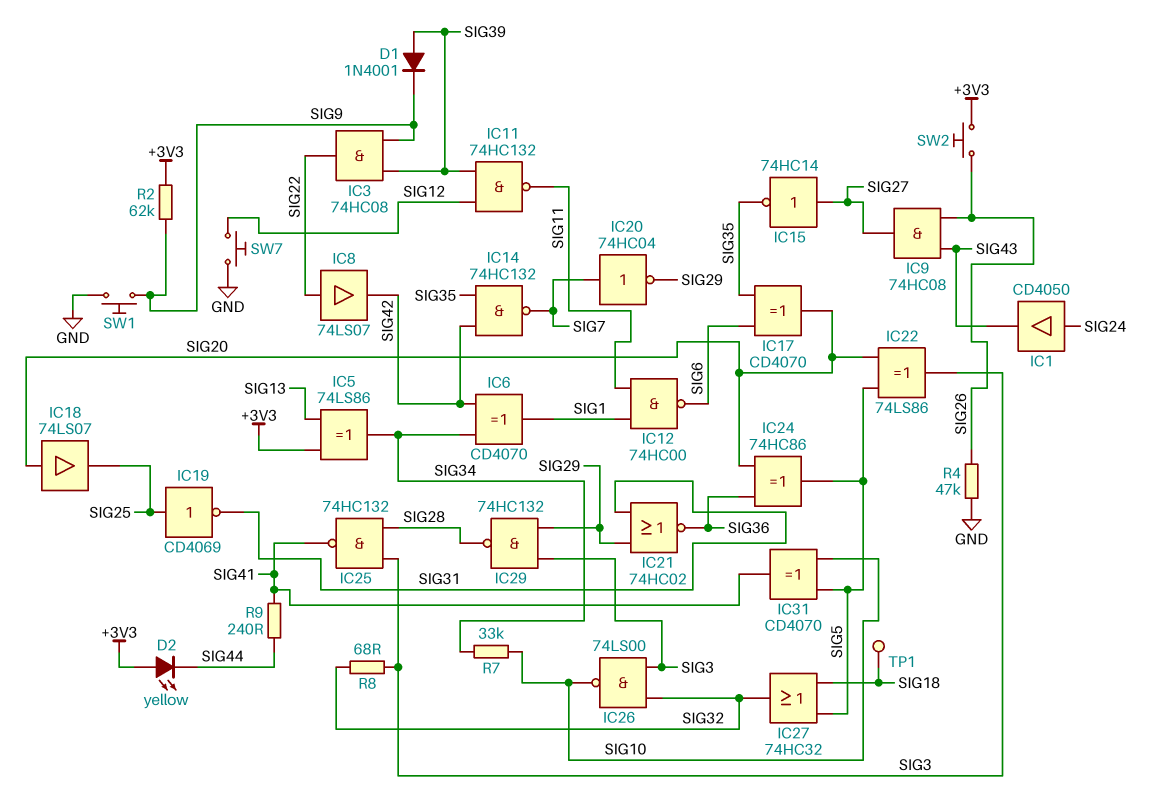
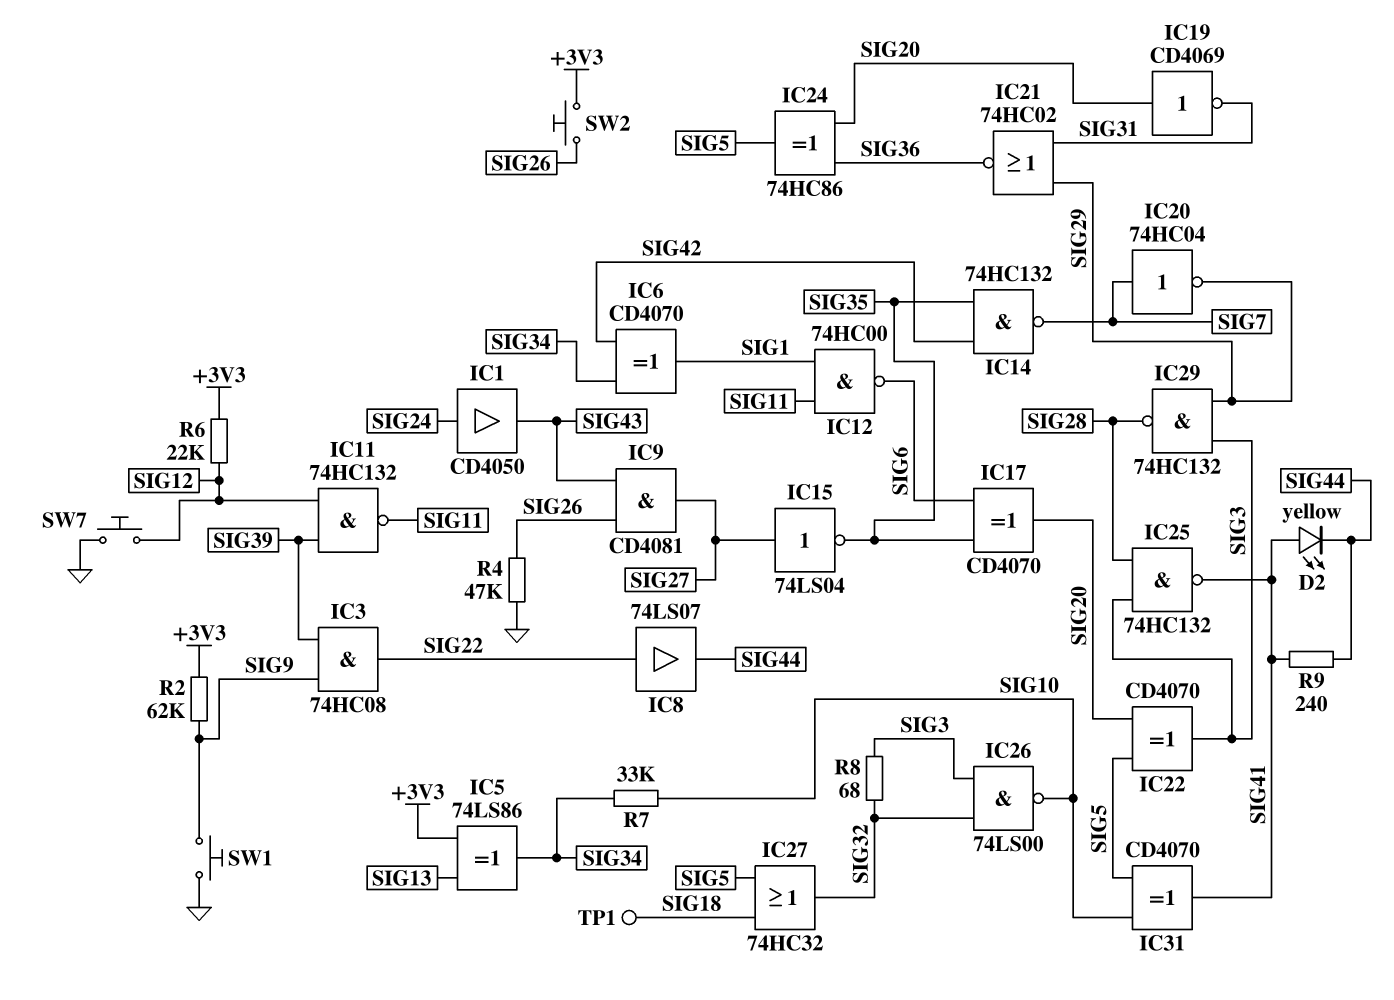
D1: diode 1N4001 (A SIG39, K SIG9) -> none
D2: LED yellow (A +3V3, K SIG44) -> LED yellow (A SIG41, K SIG44)
IC8: buffer 74LS07 (in SIG22, out SIG42) -> buffer 74LS07 (in SIG22, out SIG44)
IC9: AND 74HC08 (in SIG26, in SIG43, out SIG27) -> AND CD4081 (in SIG26, in SIG43, out SIG27)
IC15: NOT 74HC14 (in SIG27, out SIG35) -> NOT 74LS04 (in SIG27, out SIG35)
IC18: buffer 74LS07 (in SIG20, out SIG25) -> none
IC19: NOT CD4069 (in SIG25, out SIG31) -> NOT CD4069 (in SIG20, out SIG31)
IC22: XOR 74LS86 (in SIG5, in SIG20, out SIG3) -> XOR CD4070 (in SIG5, in SIG20, out SIG3)
R6: none -> 22k (+3V3, SIG12)

